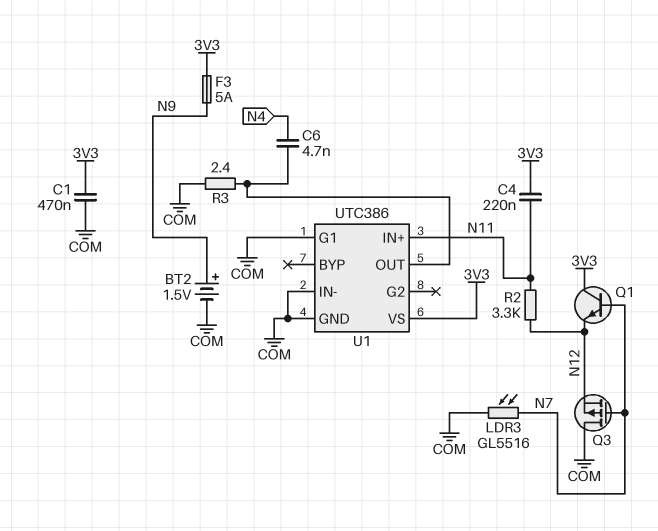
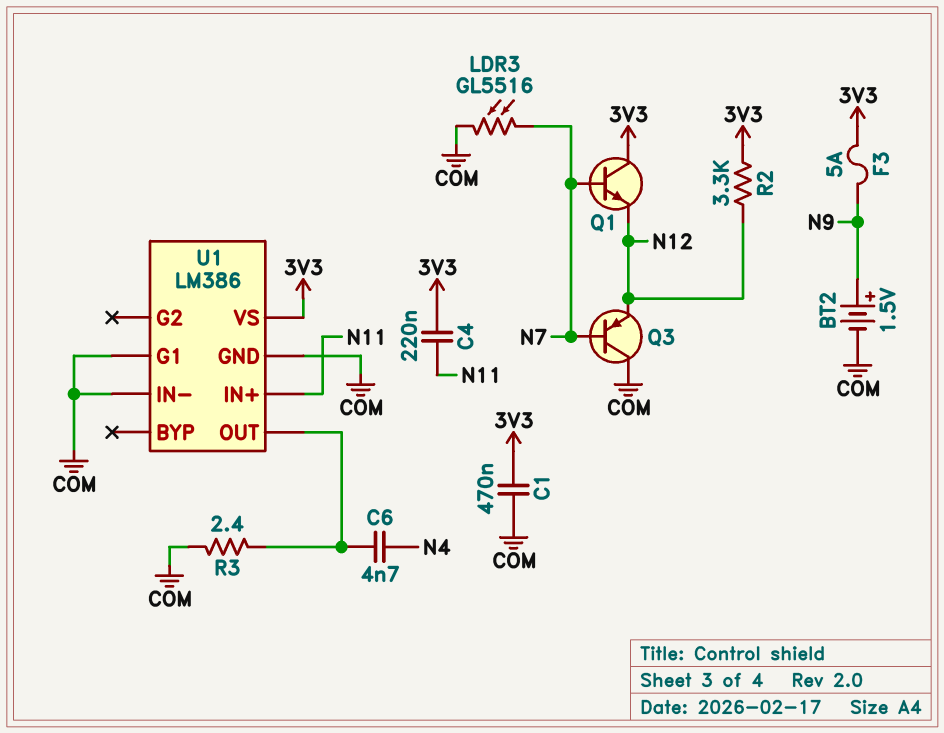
Q3: PMOS (G N7, D COM, S N12) -> PNP (B N7, C COM, E N12)
R2: 3.3k (N11, N12) -> 3.3k (3V3, N12)
U1: UTC386 -> LM386

